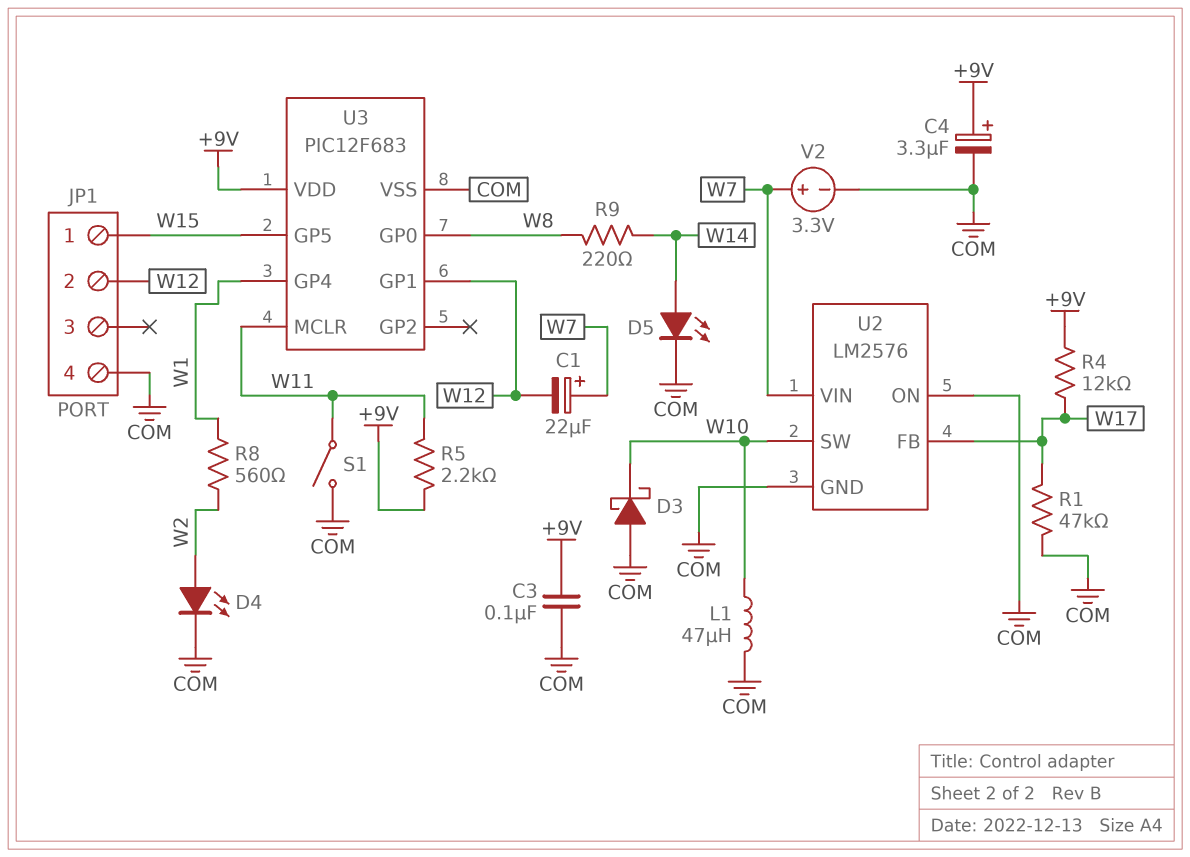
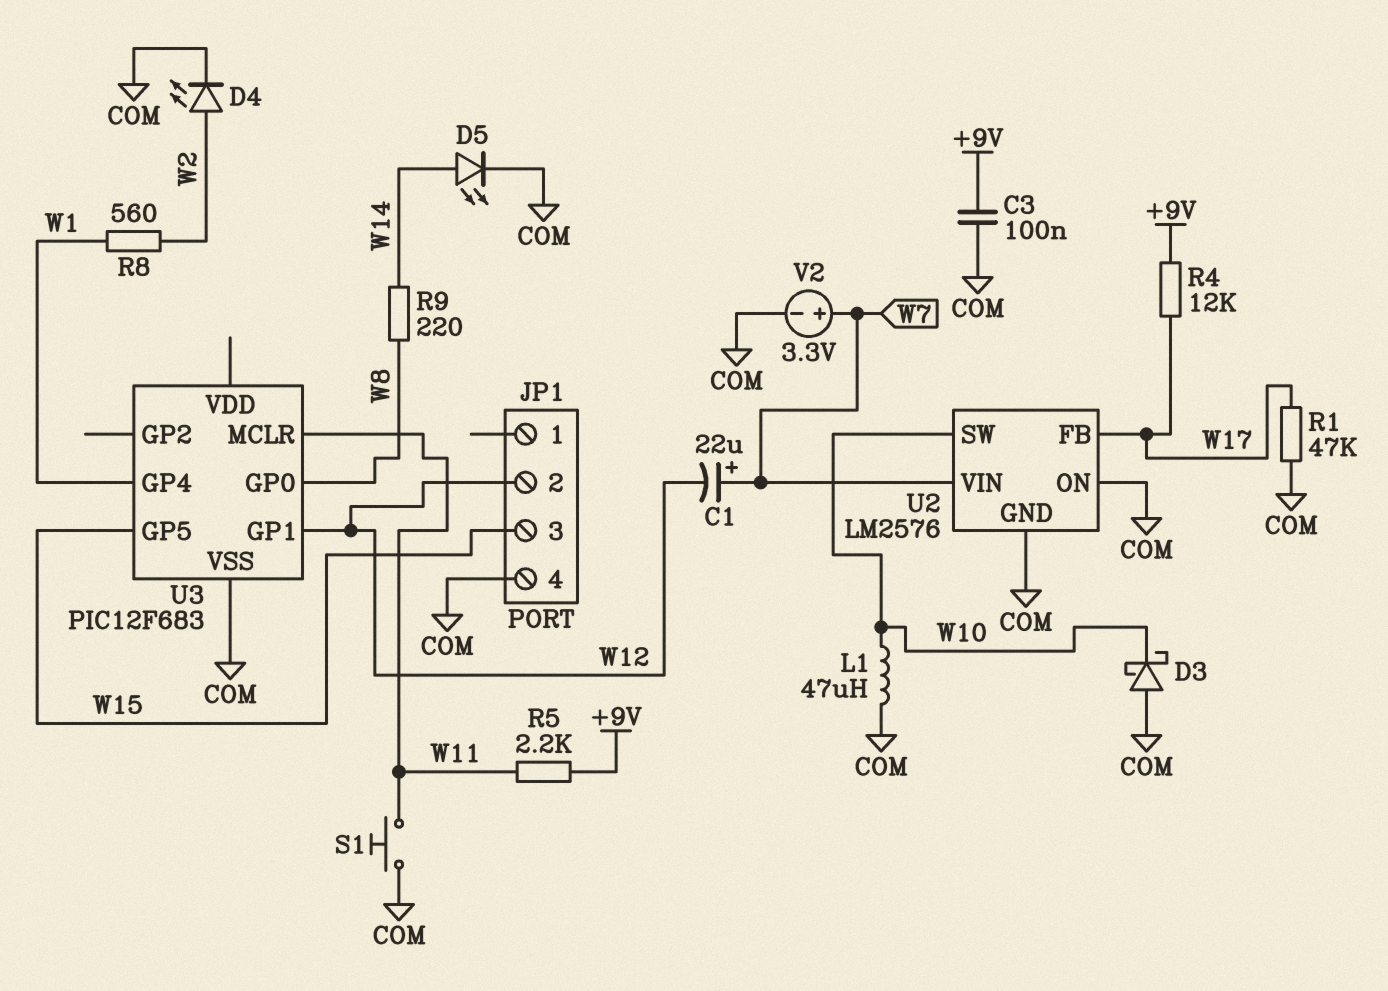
C4: 3.3uF (plus +9V, minus COM) -> none
JP1 pin 1: W15 -> none
JP1 pin 3: none -> W15
S1: switch (COM, W11) -> button (COM, W11)
U3 pin VDD: +9V -> none

